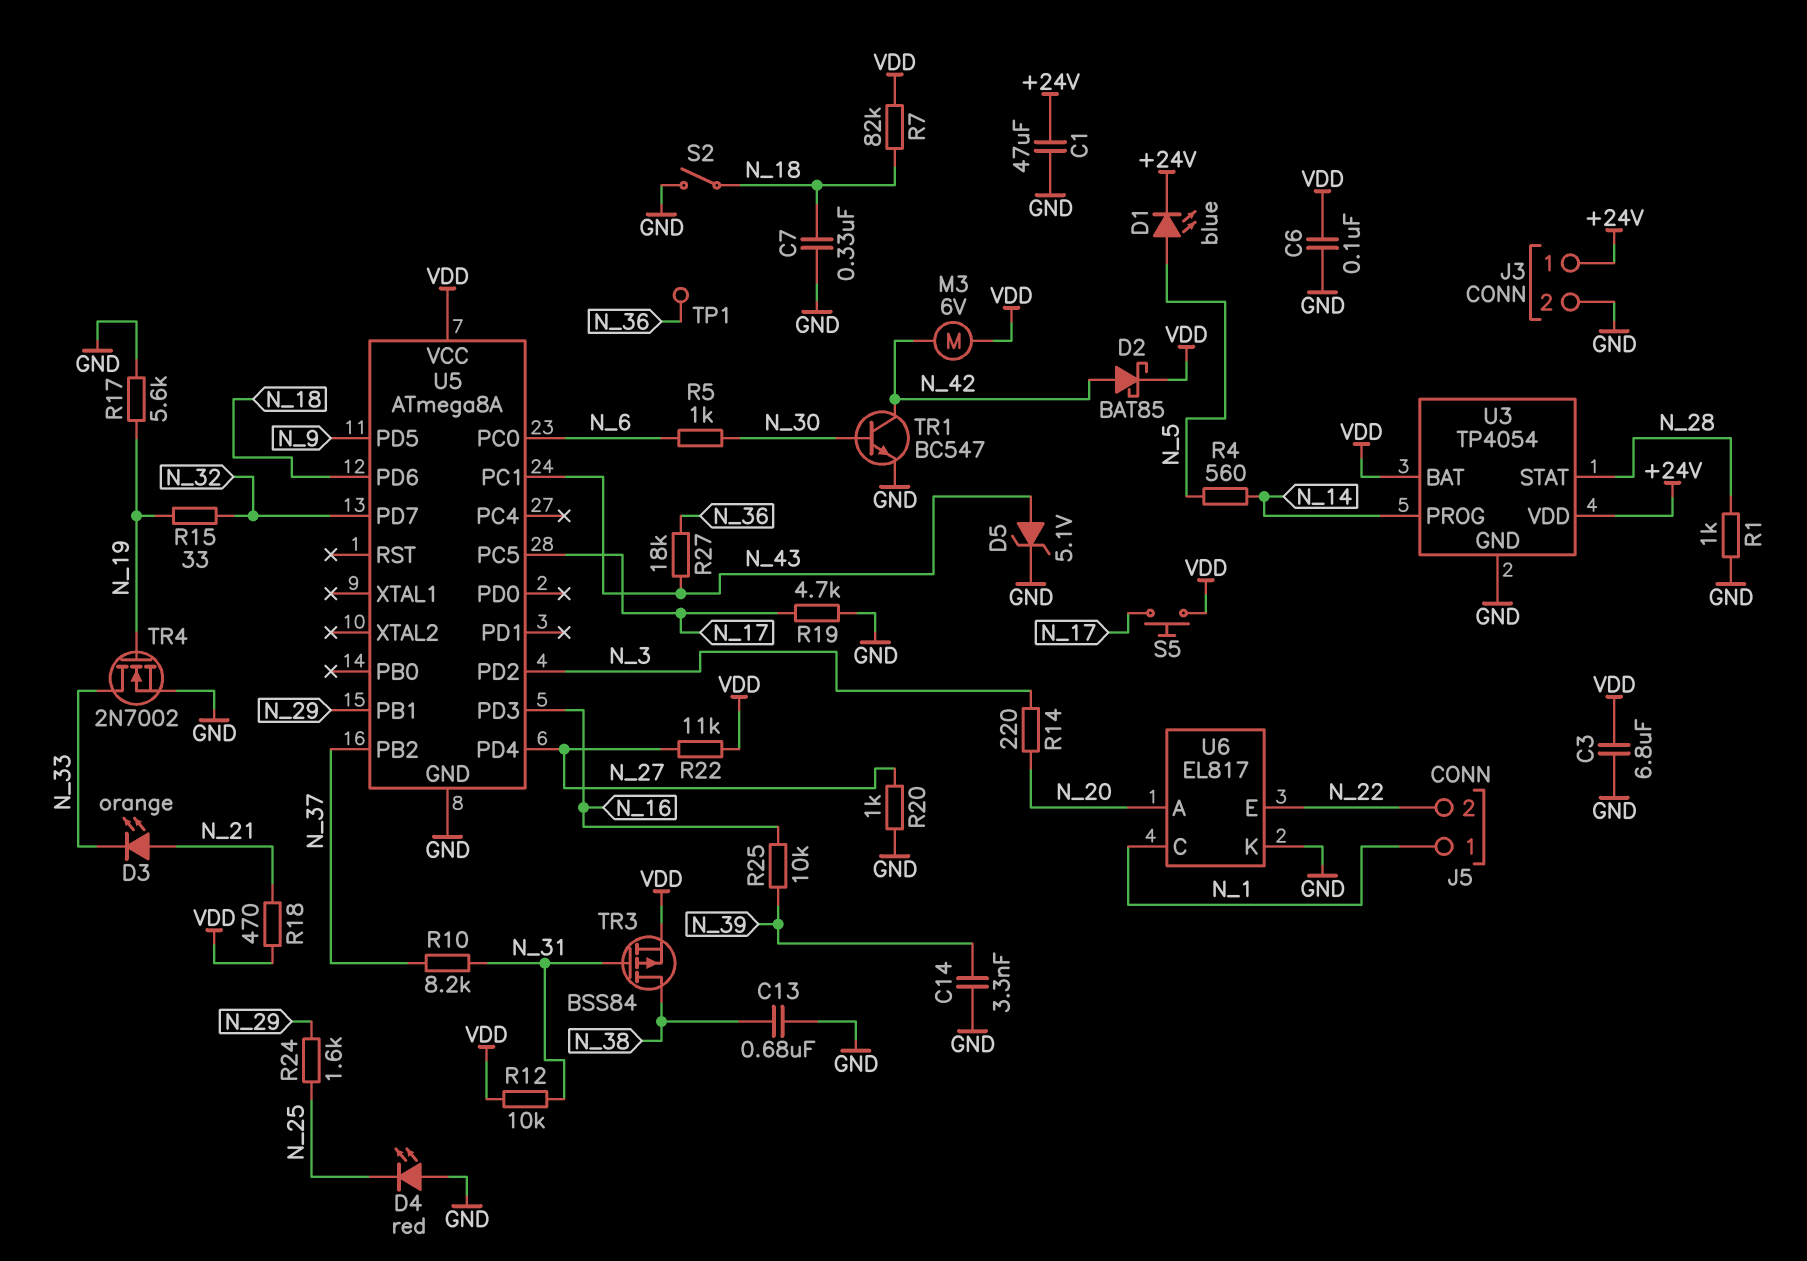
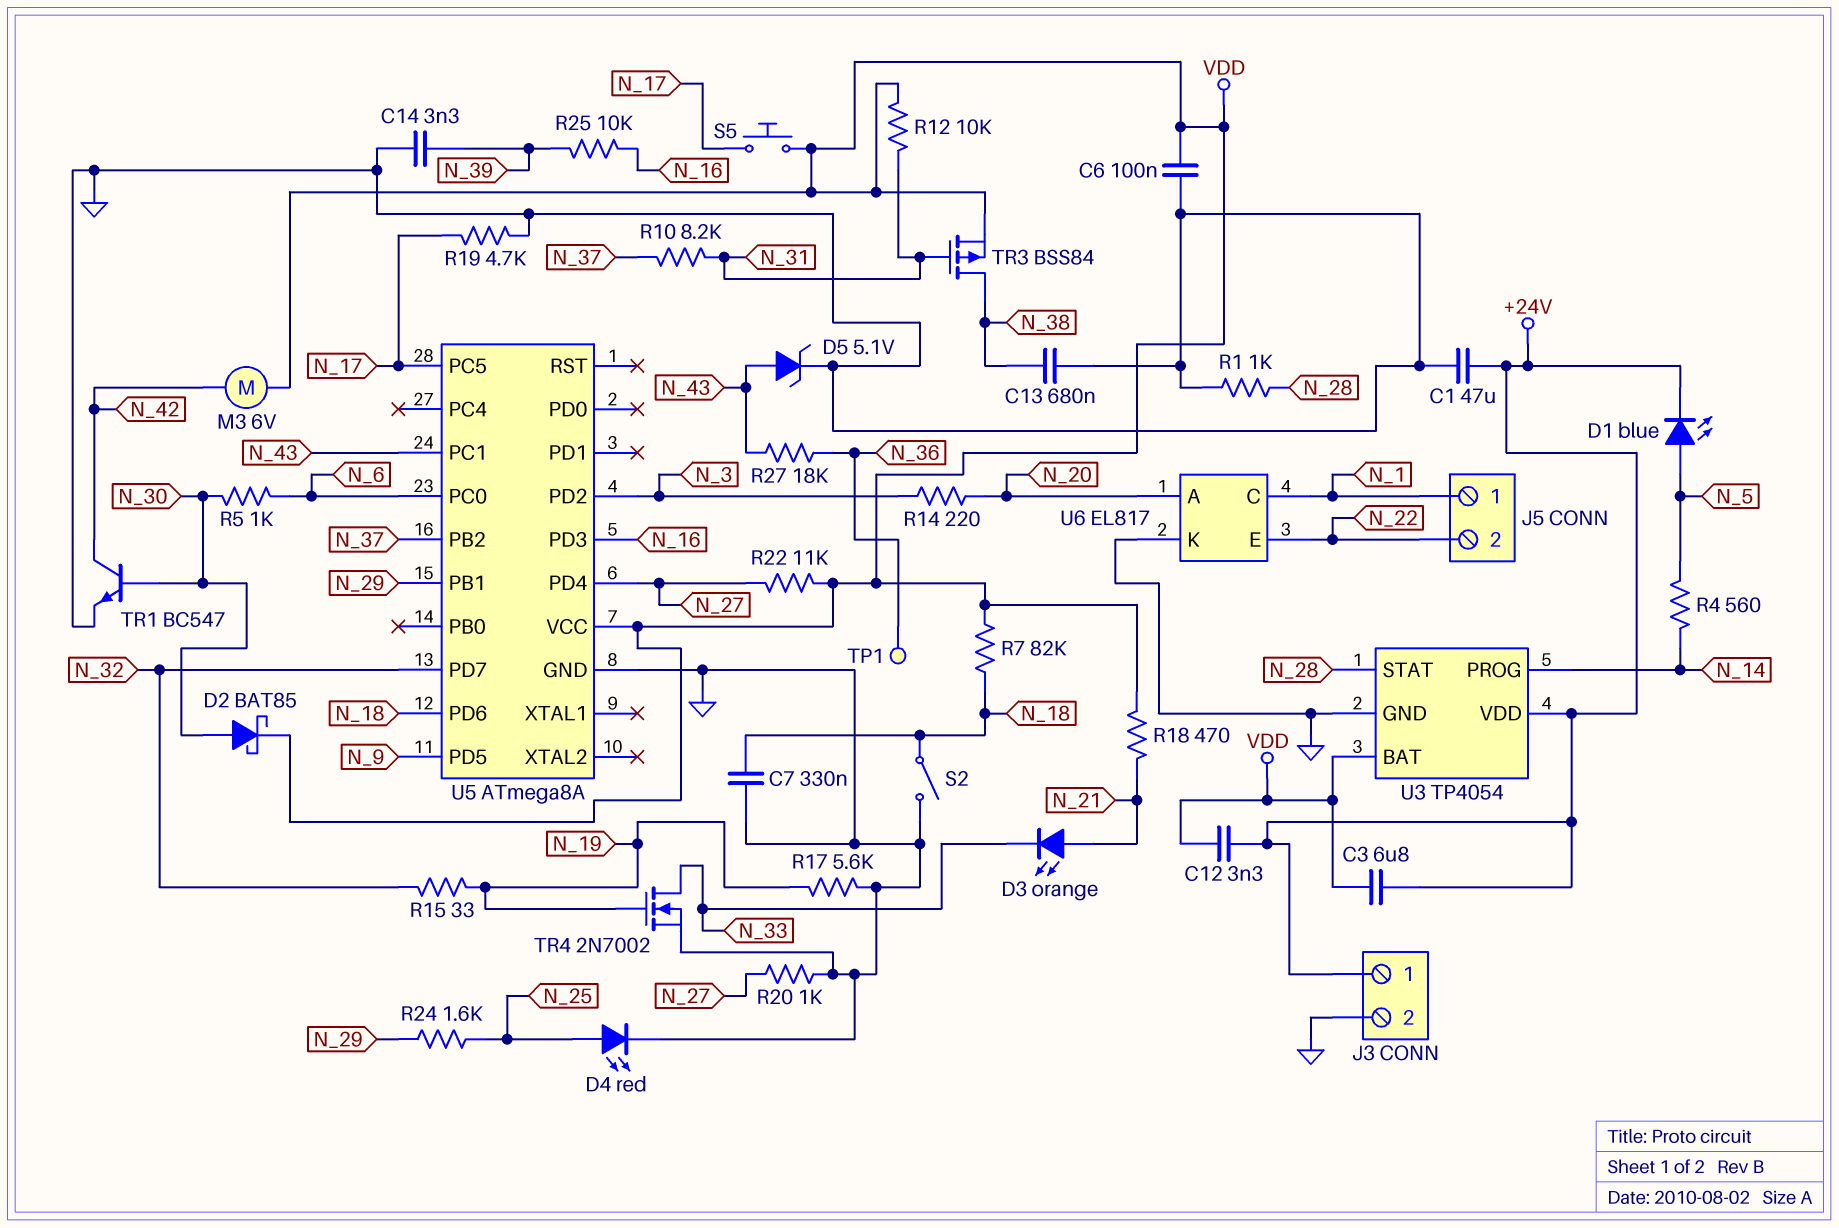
C3: 6.8uF (GND, VDD) -> 6.8uF (+24V, VDD)
C12: none -> 3.3nF (+24V, VDD)
D2: schottky BAT85 (A N_42, K VDD) -> schottky BAT85 (A N_30, K VDD)
D4: LED red (A GND, K N_25) -> LED red (A N_25, K GND)

